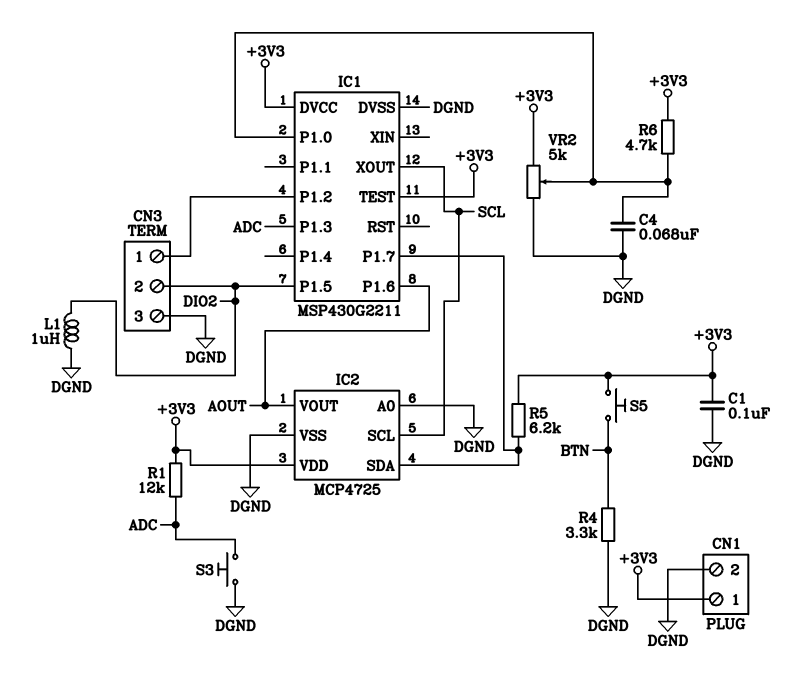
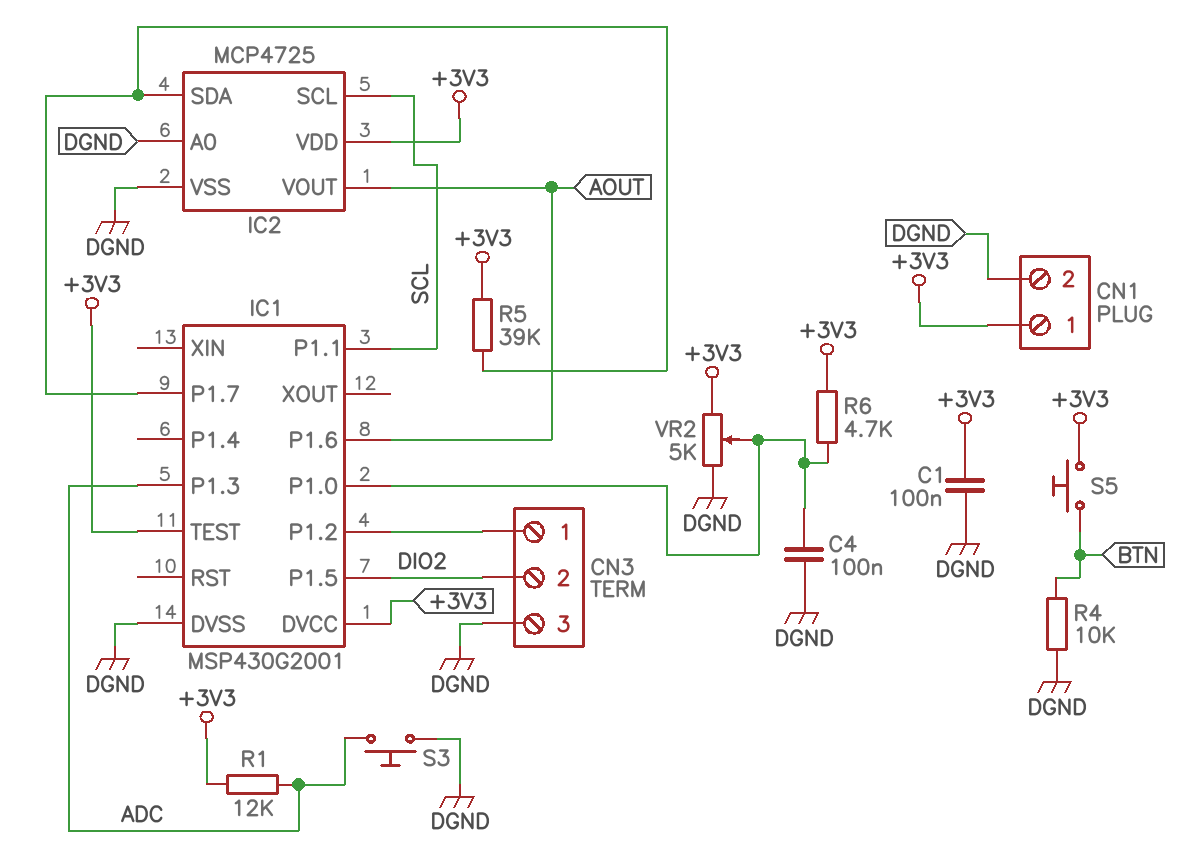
C4: 68nF (DGND, IC1/P1.0) -> 100nF (DGND, IC1/P1.0)
IC1: MSP430G2211 -> MSP430G2001
IC1 pin P1.1: none -> SCL
IC1 pin XOUT: SCL -> none
L1: 1uH (DGND, DIO2) -> none
R4: 3.3k (BTN, DGND) -> 10k (BTN, DGND)
R5: 6.2k (+3V3, IC1/P1.7) -> 39k (+3V3, IC1/P1.7)

